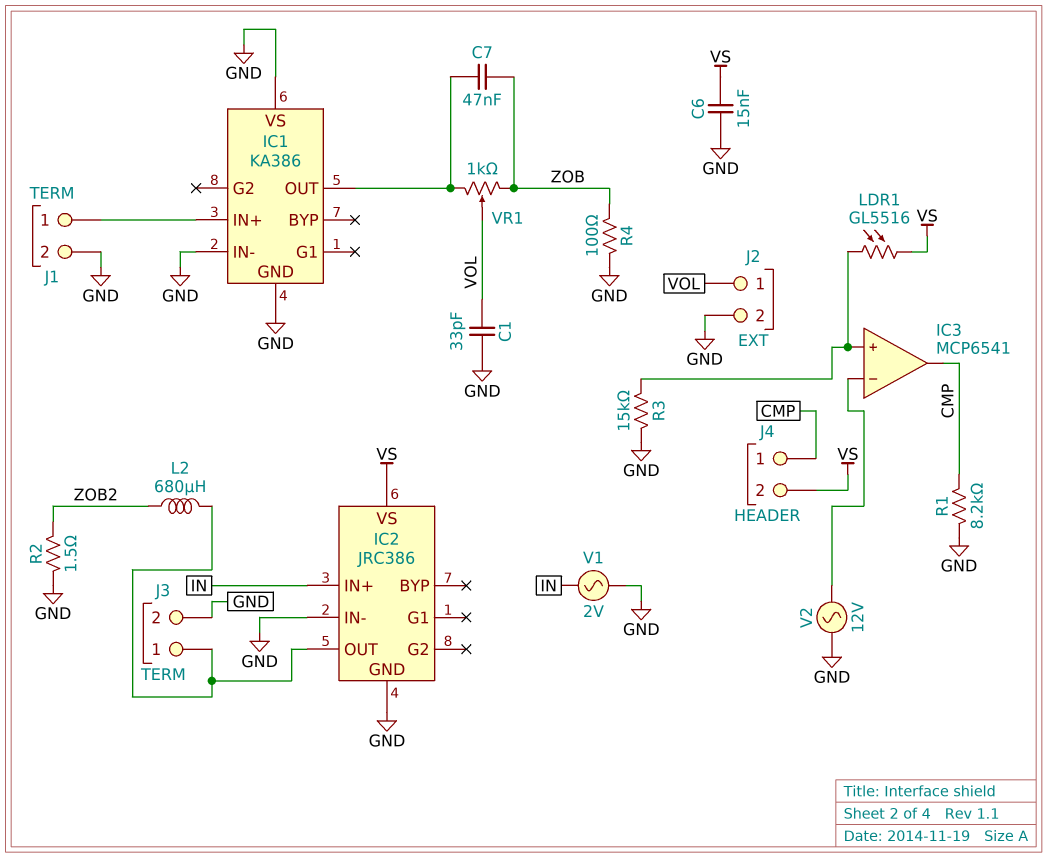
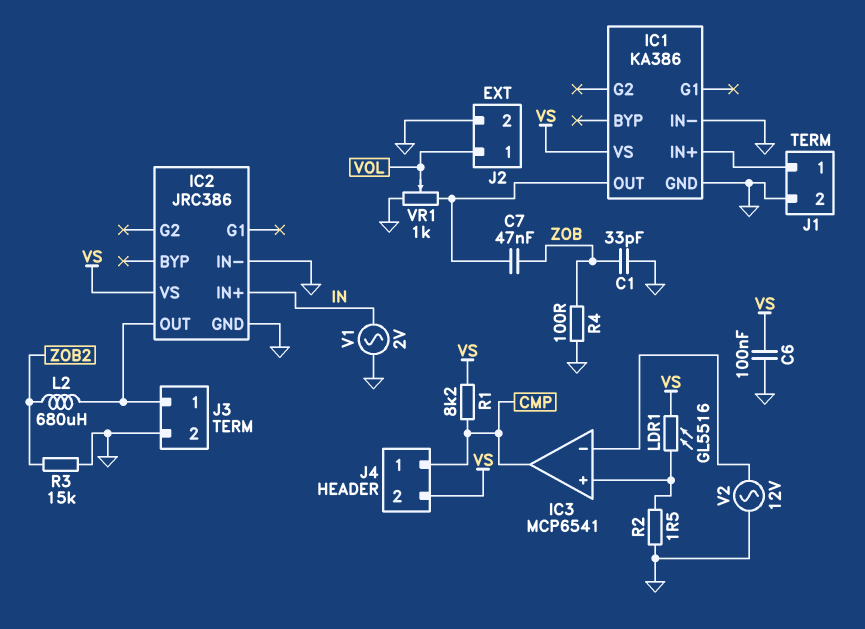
C1: 33pF (GND, VOL) -> 33pF (GND, ZOB)
C6: 15nF (GND, VS) -> 100nF (GND, VS)
IC1 pin VS: GND -> VS
R1: 8.2k (CMP, GND) -> 8.2k (CMP, VS)
R2: 1.5 (GND, ZOB2) -> 1.5 (GND, IC3/in+)
R3: 15k (GND, IC3/in+) -> 15k (GND, ZOB2)
VR1: 1k (IC1/OUT, ZOB, wiper VOL) -> 1k (GND, IC1/OUT, wiper VOL)

